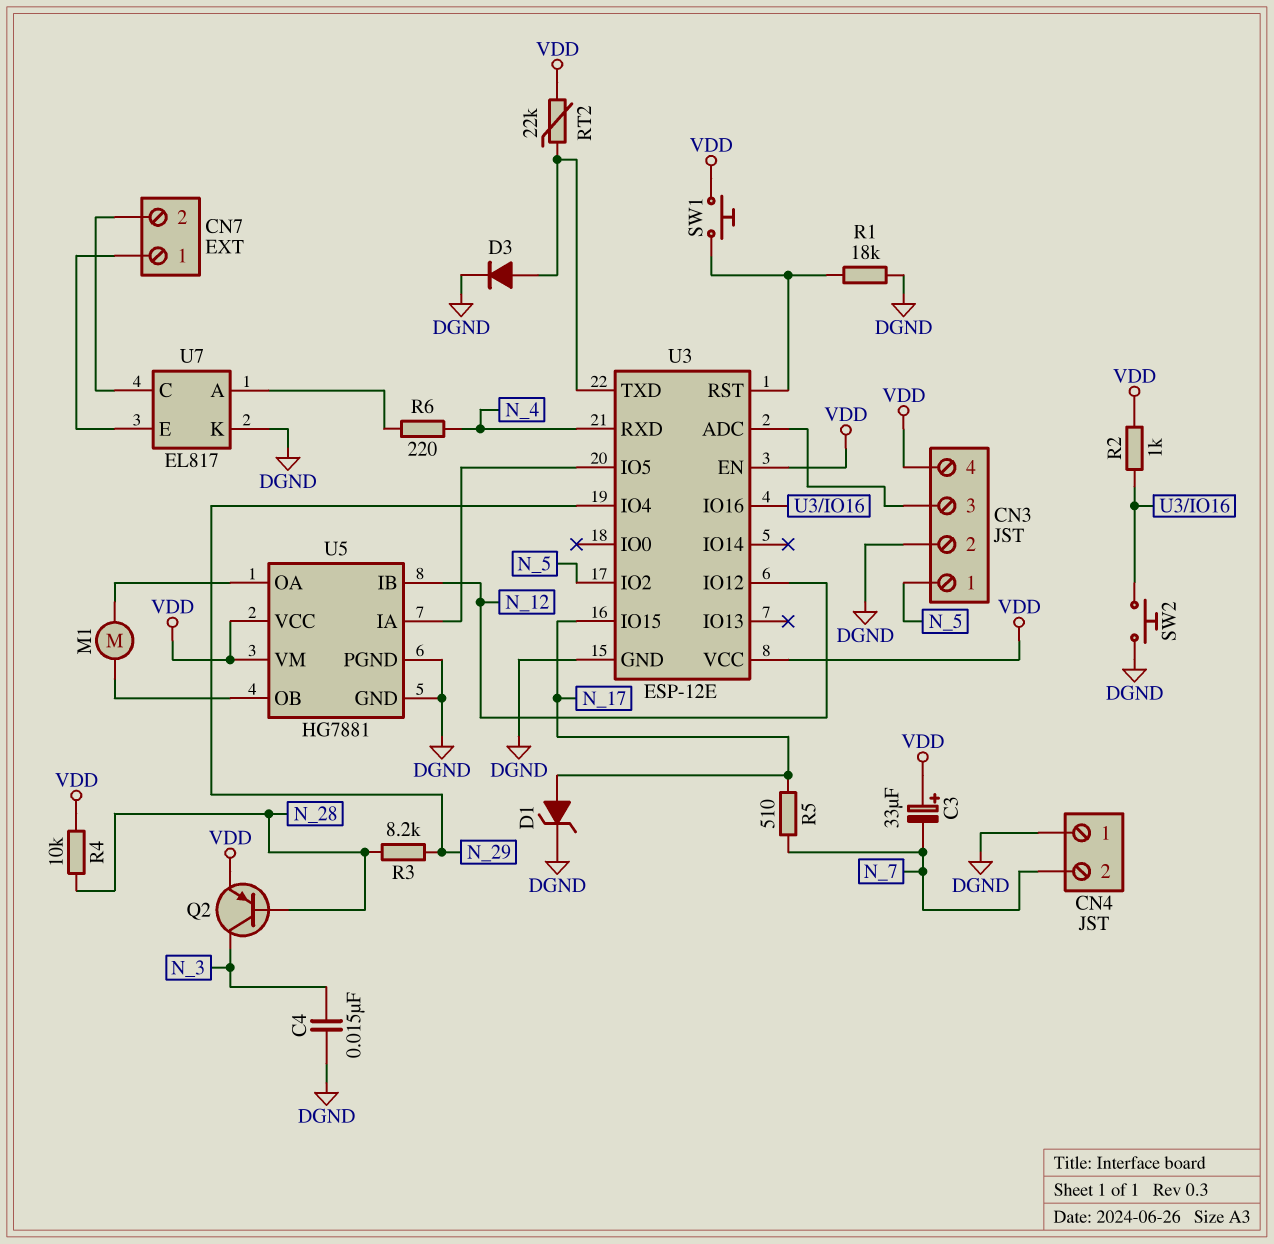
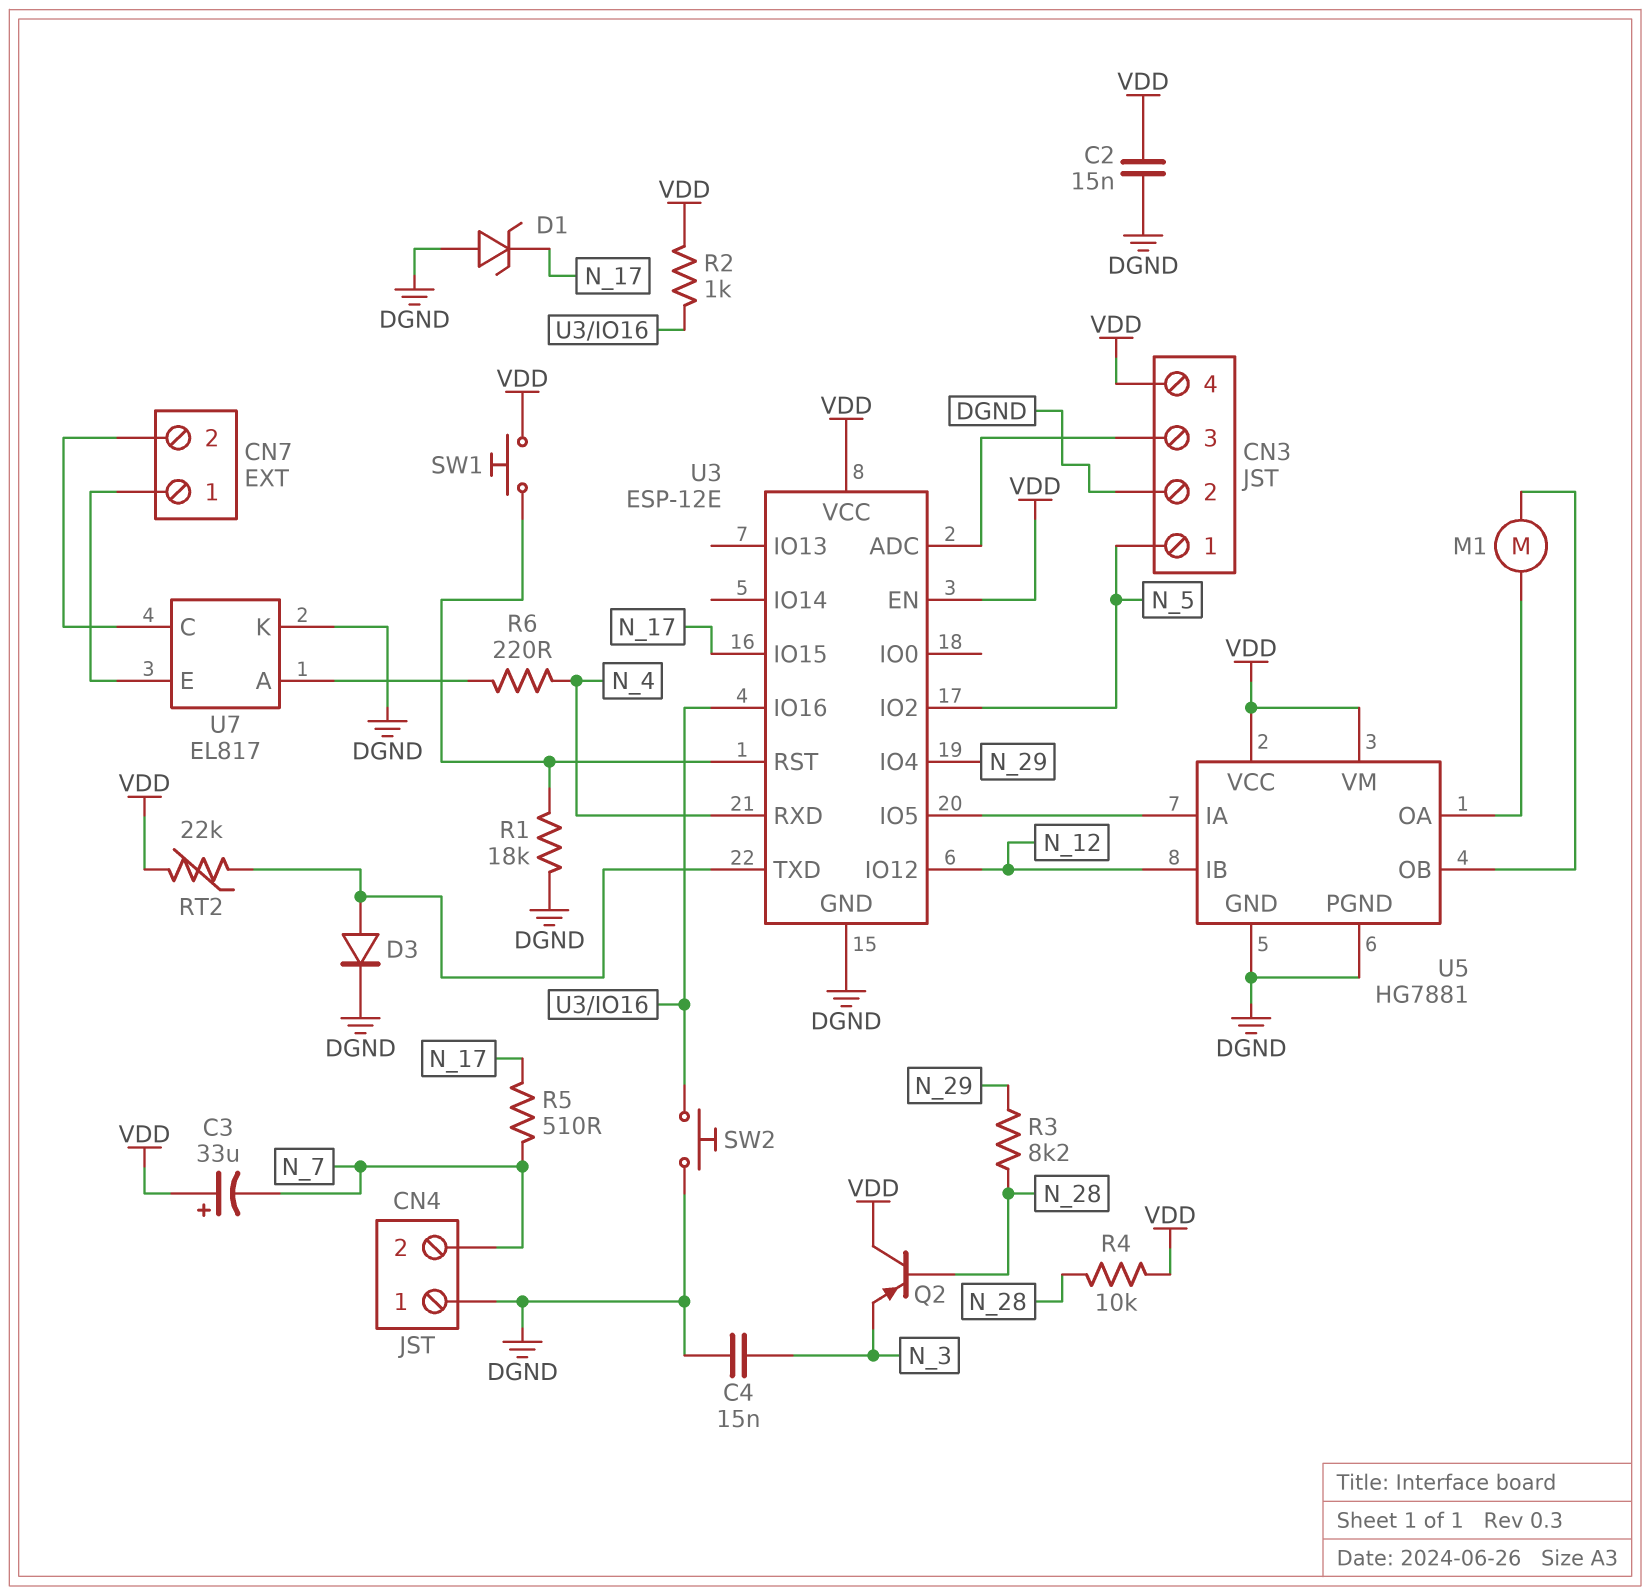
C2: none -> 15nF (DGND, VDD)
D1: zener (A N_17, K DGND) -> zener (A DGND, K N_17)
Q2: PNP (B N_28, C N_3, E VDD) -> PNP (B N_28, C VDD, E N_3)

